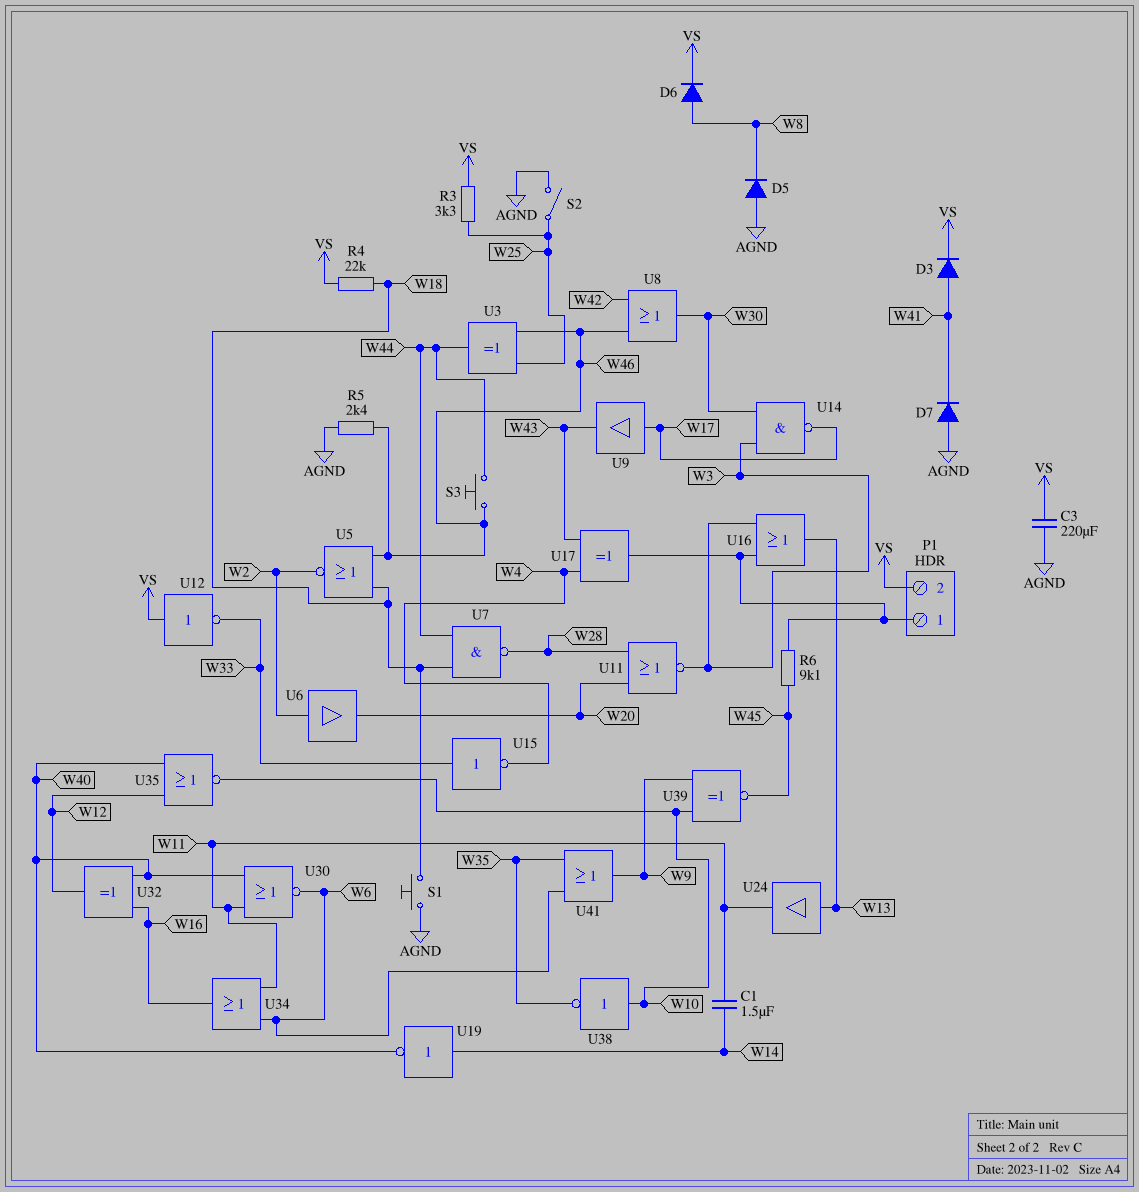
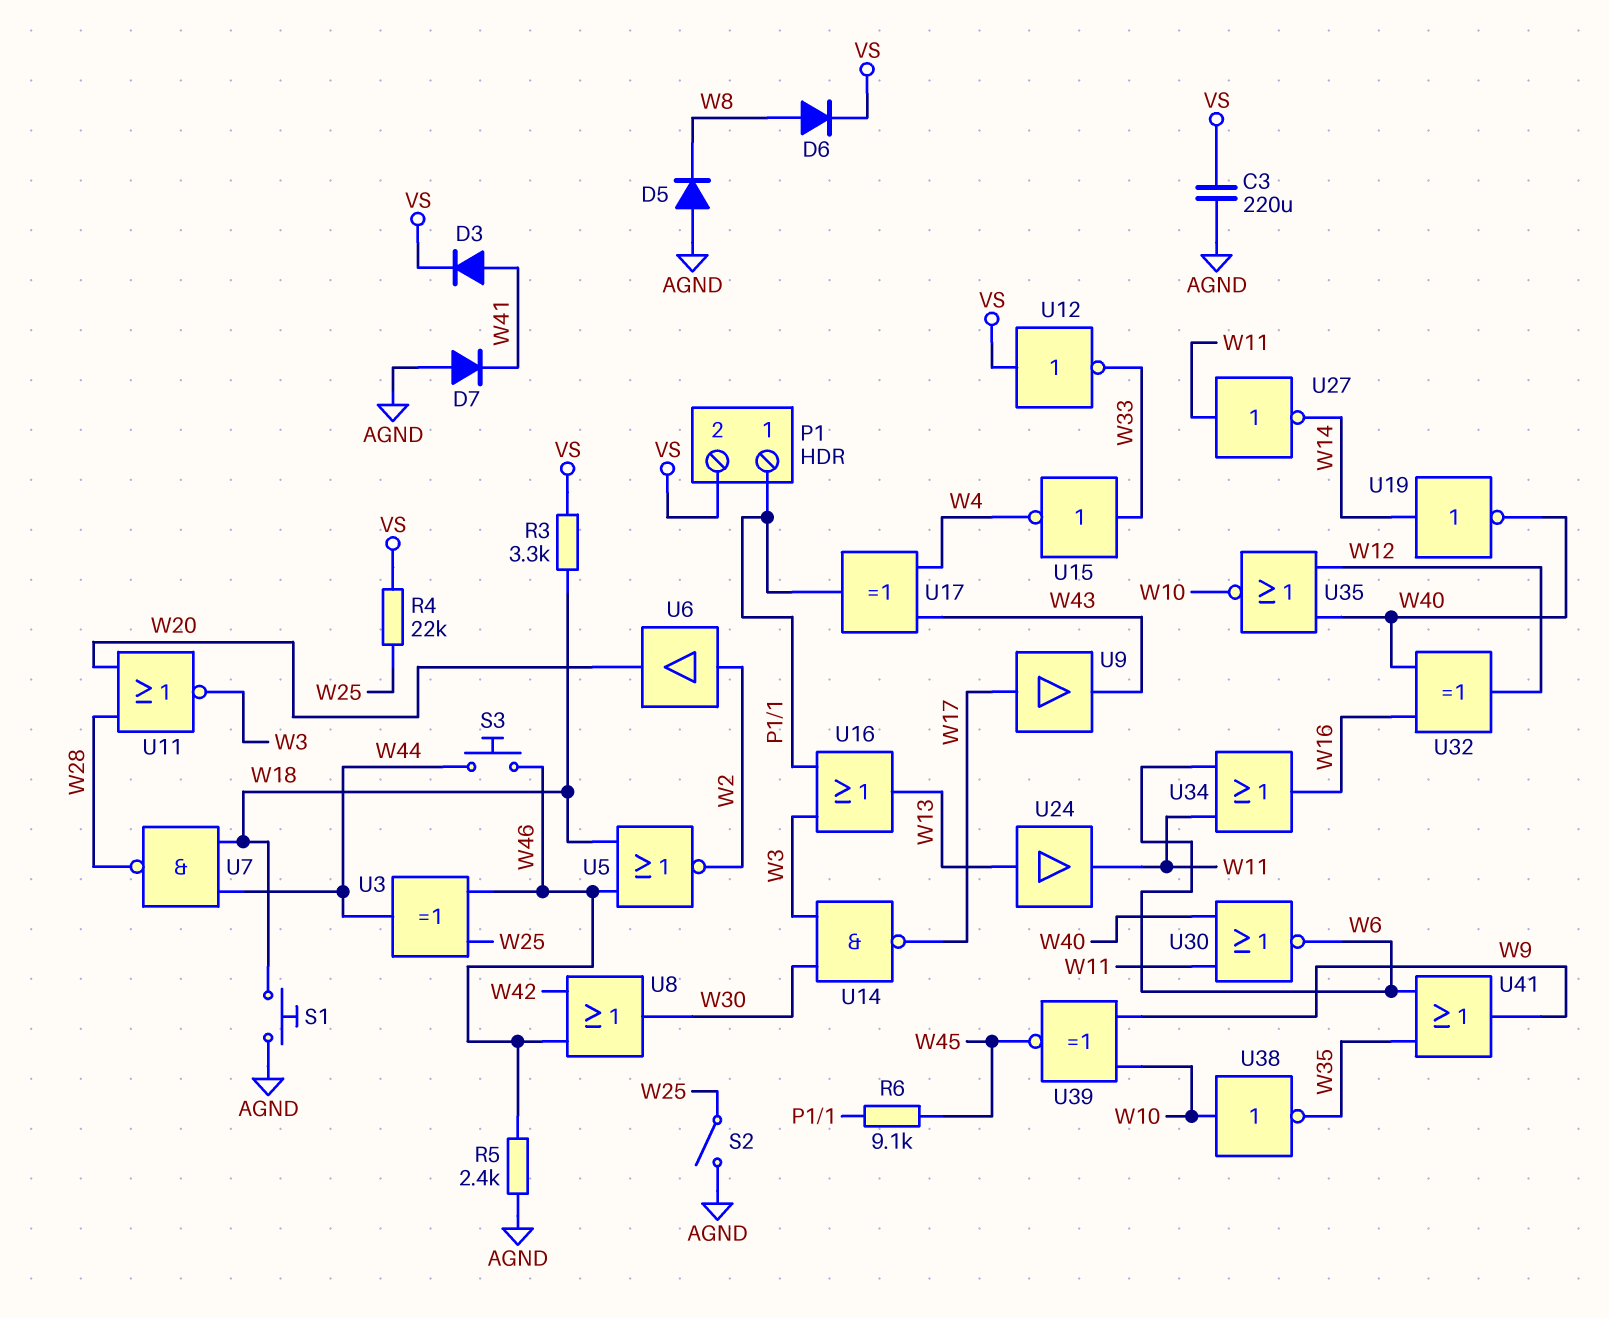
C1: 1.5uF (W11, W14) -> none
R3: 3.3k (VS, W25) -> 3.3k (VS, W18)
R4: 22k (VS, W18) -> 22k (VS, W25)
U27: none -> NOT (in W11, out W14)

